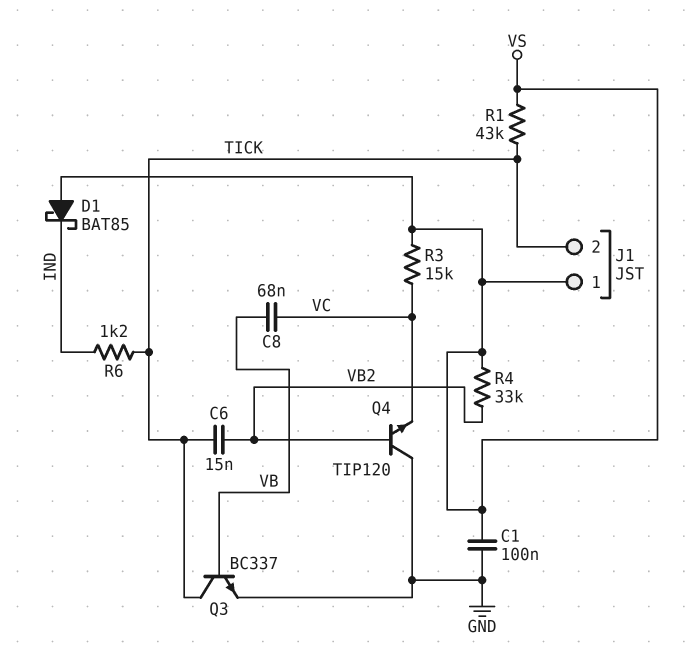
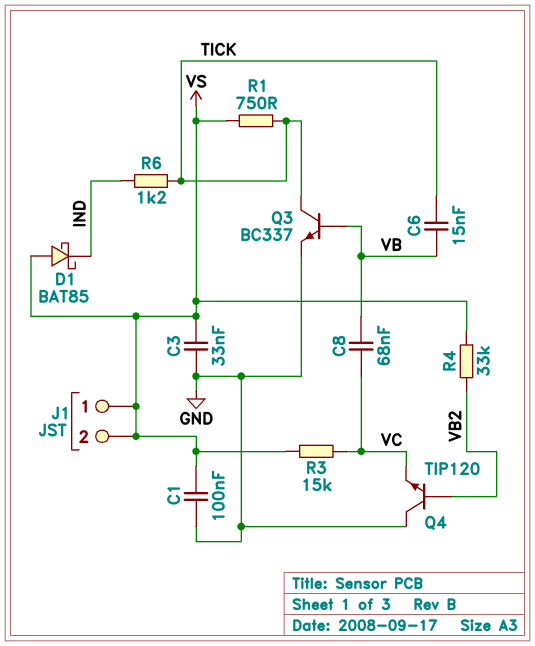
C3: none -> 33nF (GND, VS)
C6: 15nF (TICK, VB2) -> 15nF (TICK, VB)
J1 pin 2: TICK -> VS
R1: 43k (TICK, VS) -> 750 (TICK, VS)

